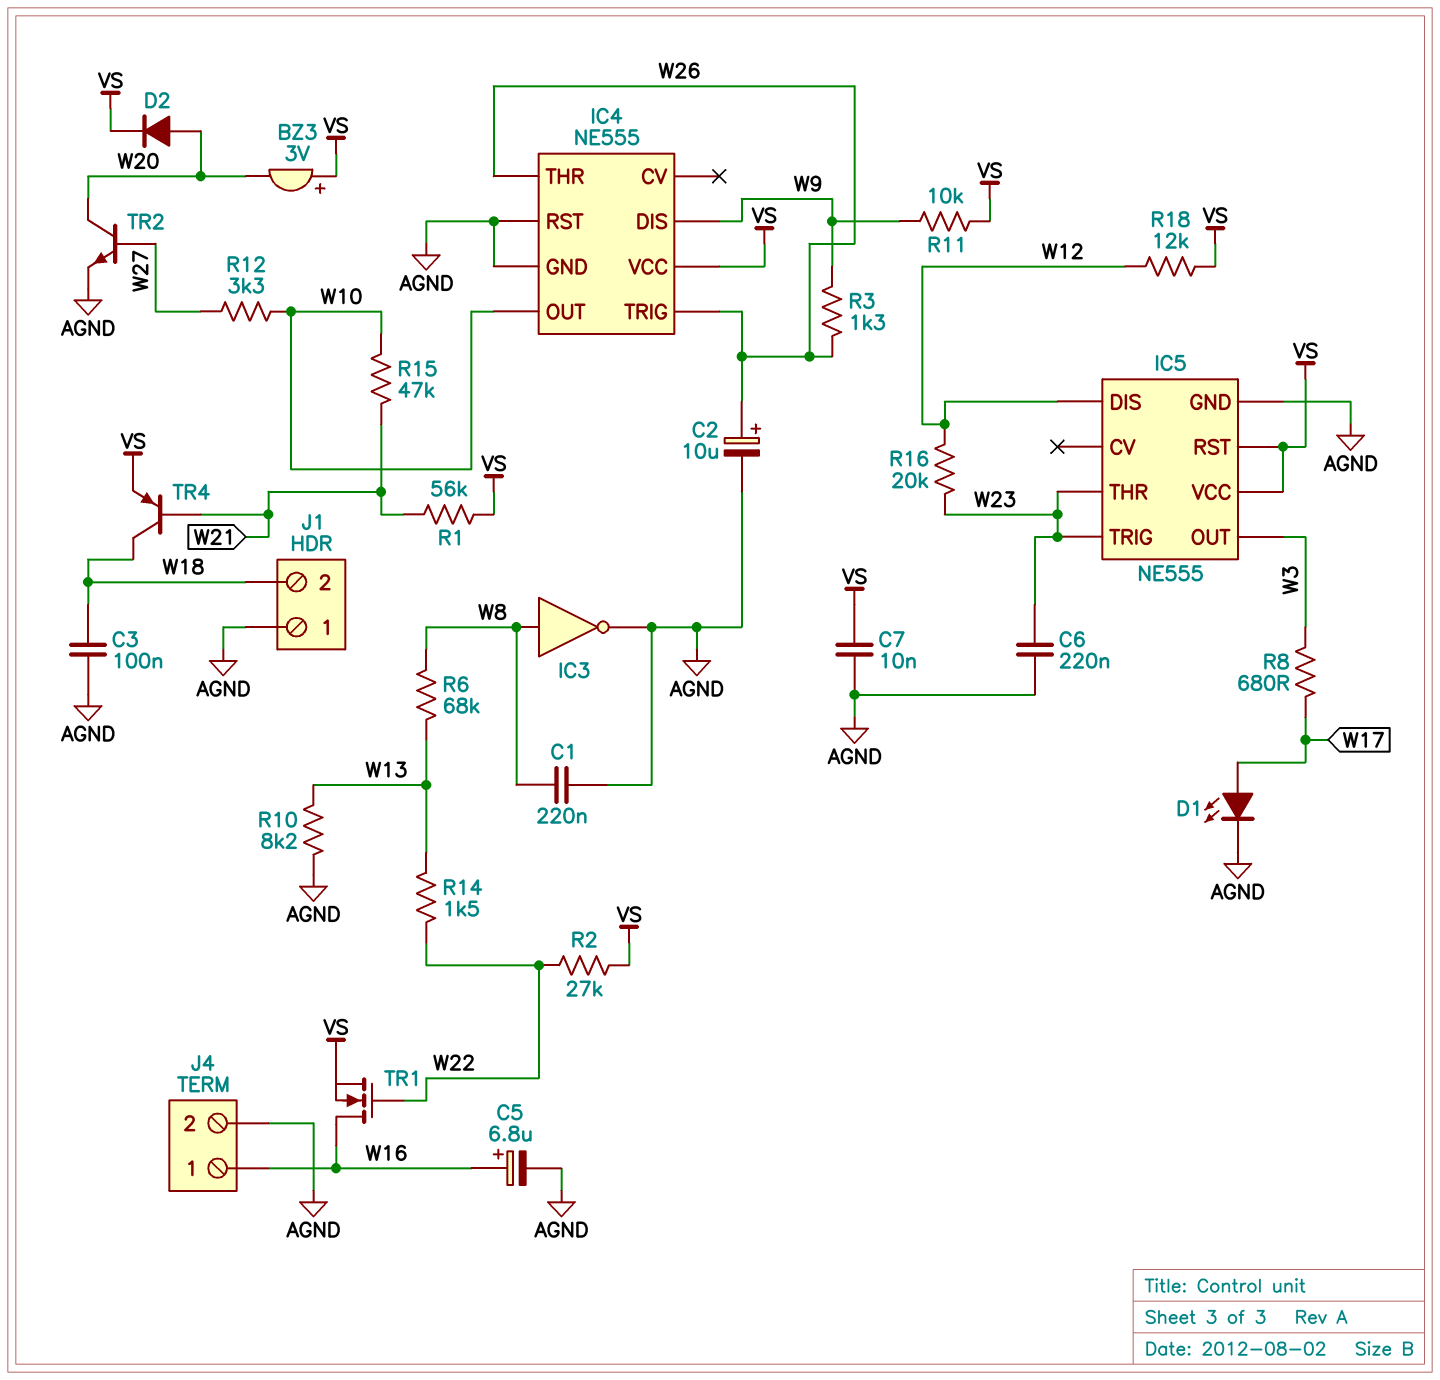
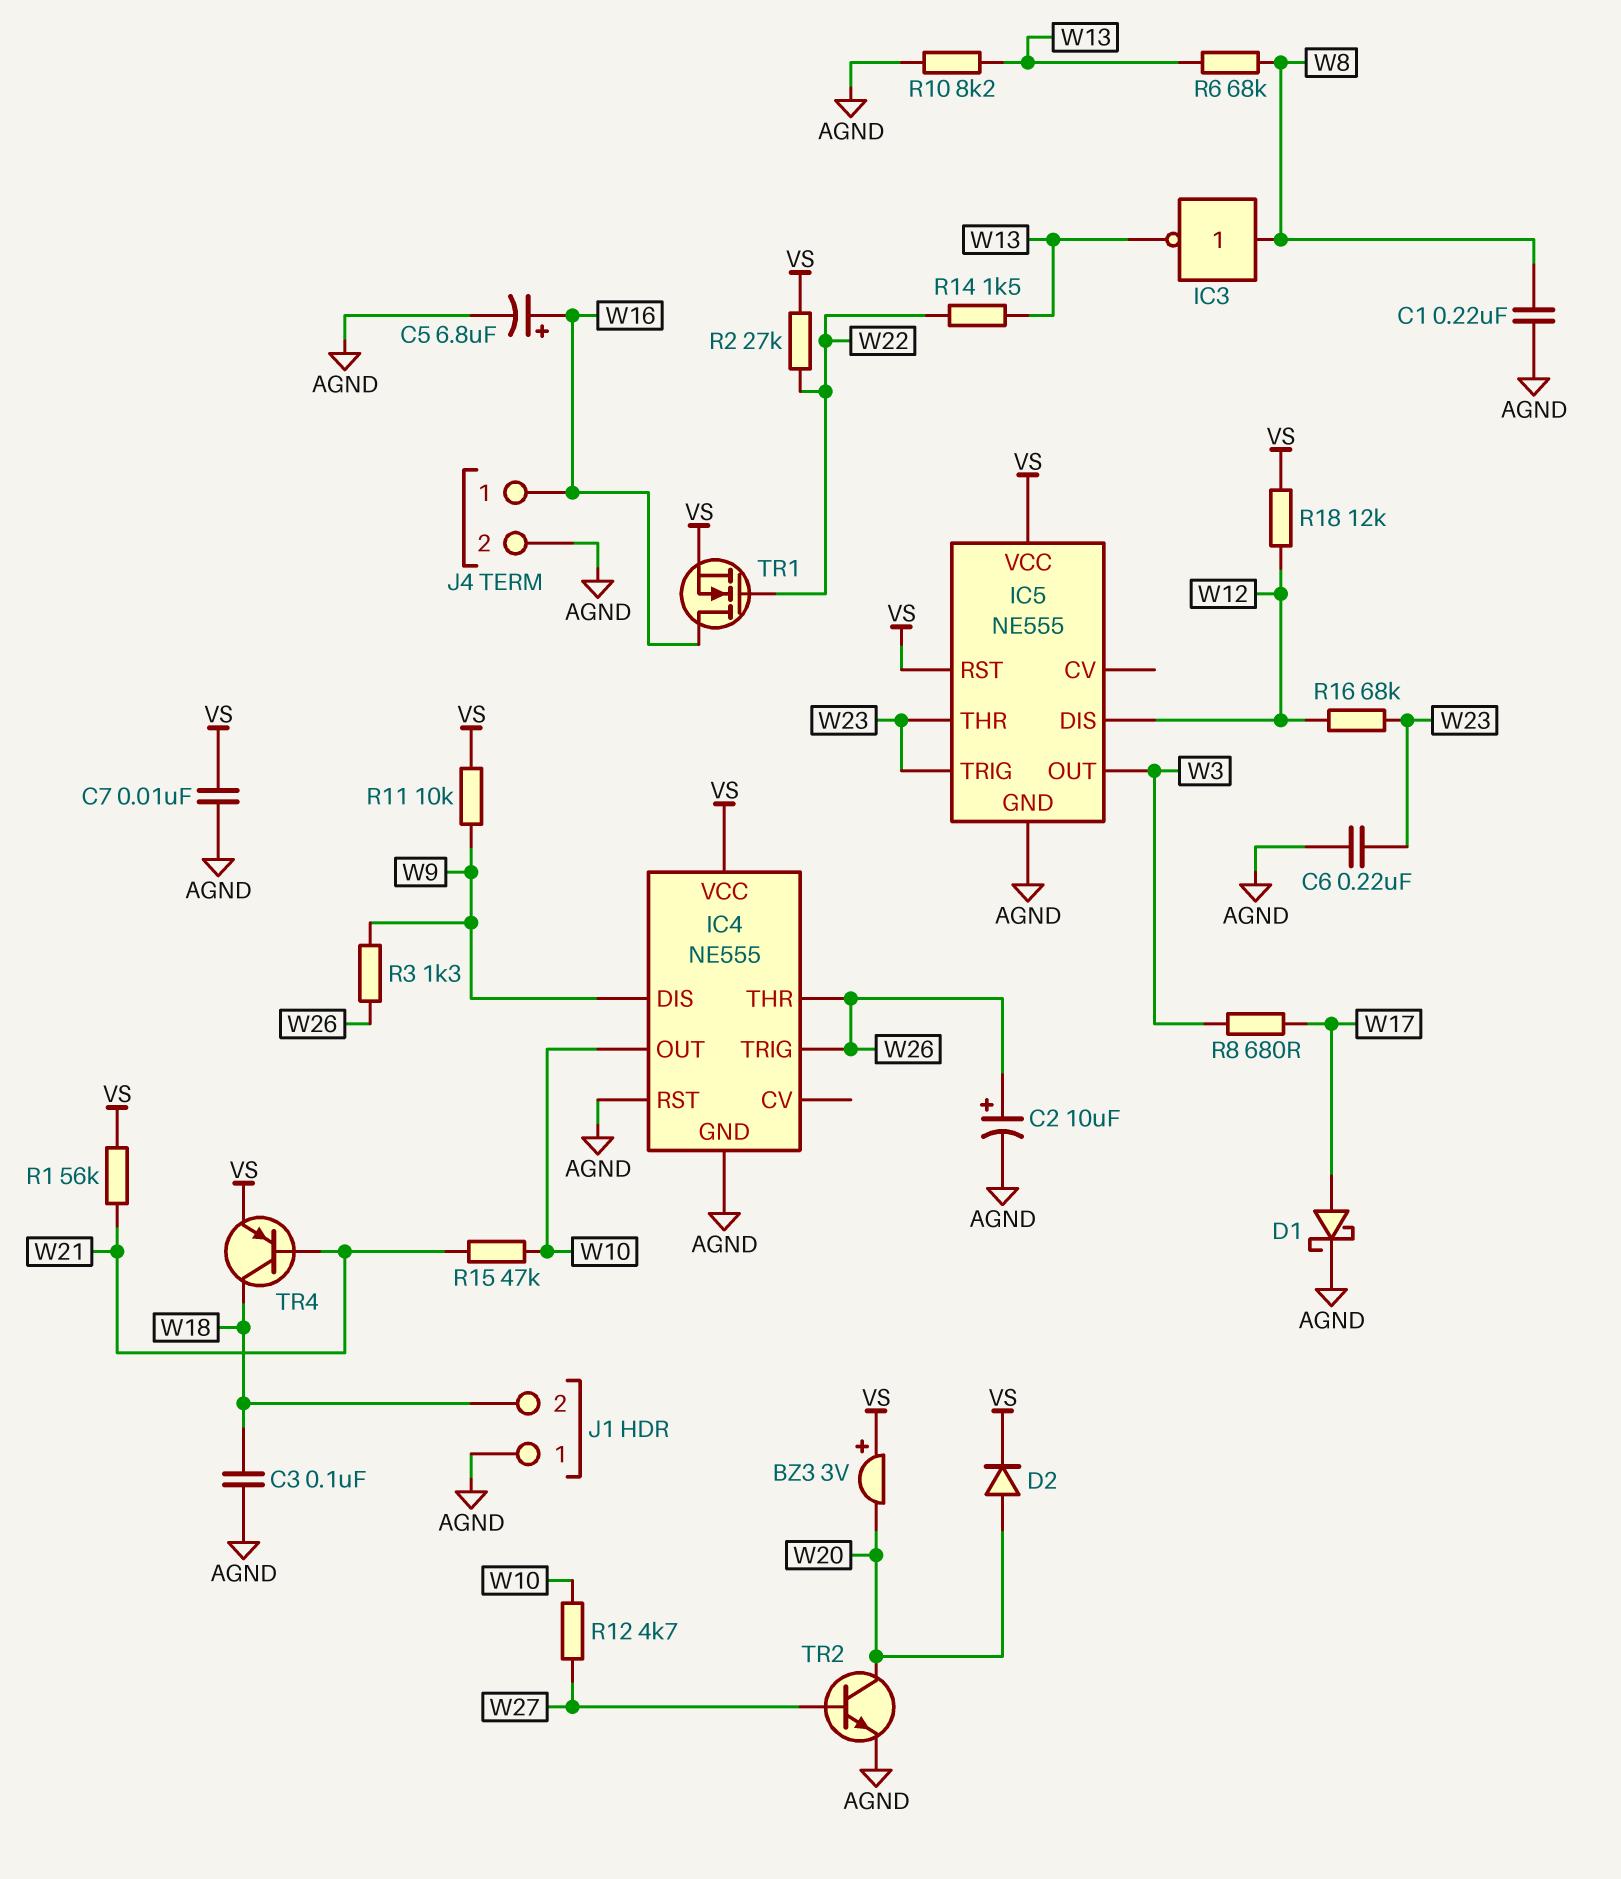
D1: LED (A W17, K AGND) -> schottky (A W17, K AGND)
IC3: NOT (in W8, out AGND) -> NOT (in W8, out W13)
R12: 3.3k (W10, W27) -> 4.7k (W10, W27)
R16: 20k (W12, W23) -> 68k (W12, W23)

